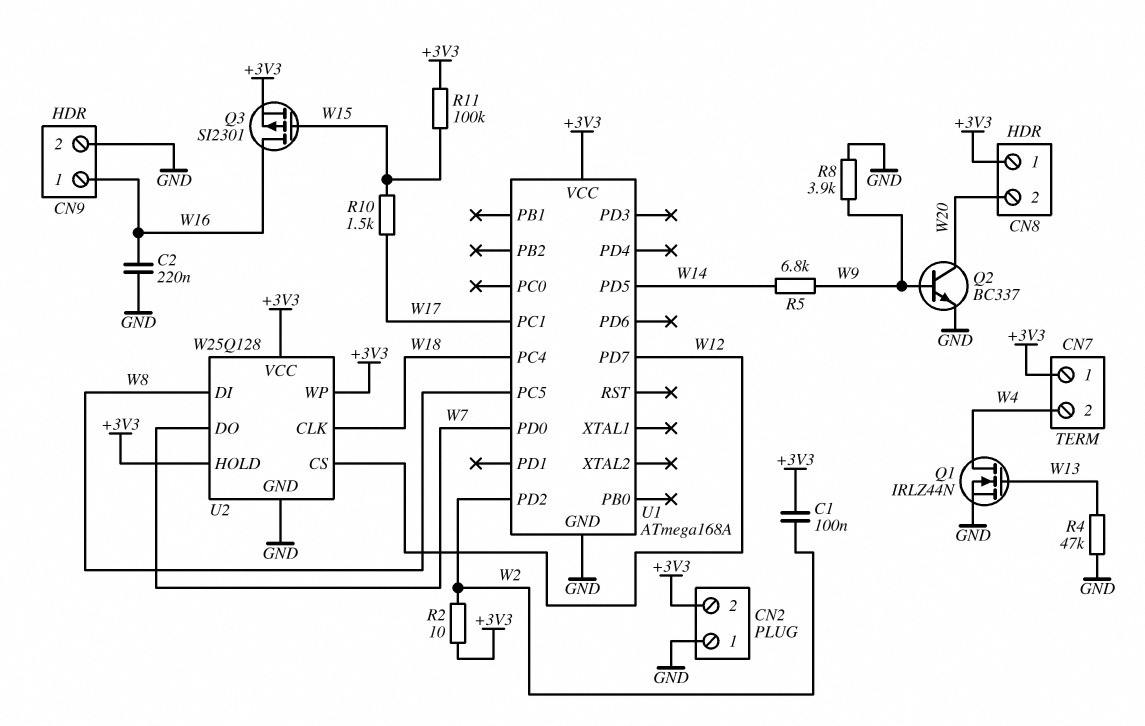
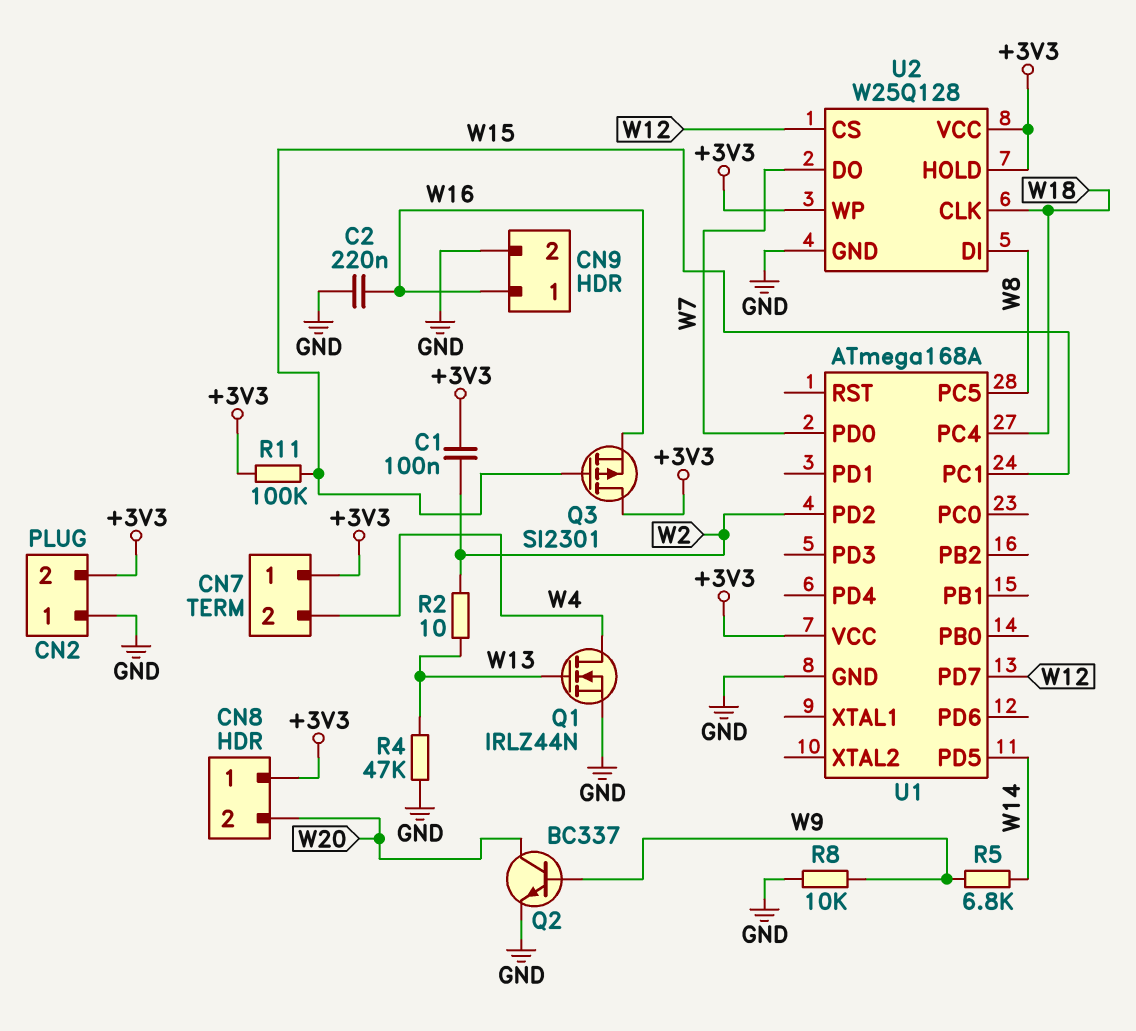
Q3: PMOS SI2301 (G W15, D W16, S +3V3) -> PMOS SI2301 (G W15, D +3V3, S W16)
R2: 10 (+3V3, W2) -> 10 (W2, W13)
R8: 3.9k (GND, W9) -> 10k (GND, W9)
R10: 1.5k (W15, W17) -> none
U1 pin PC1: W17 -> W15

